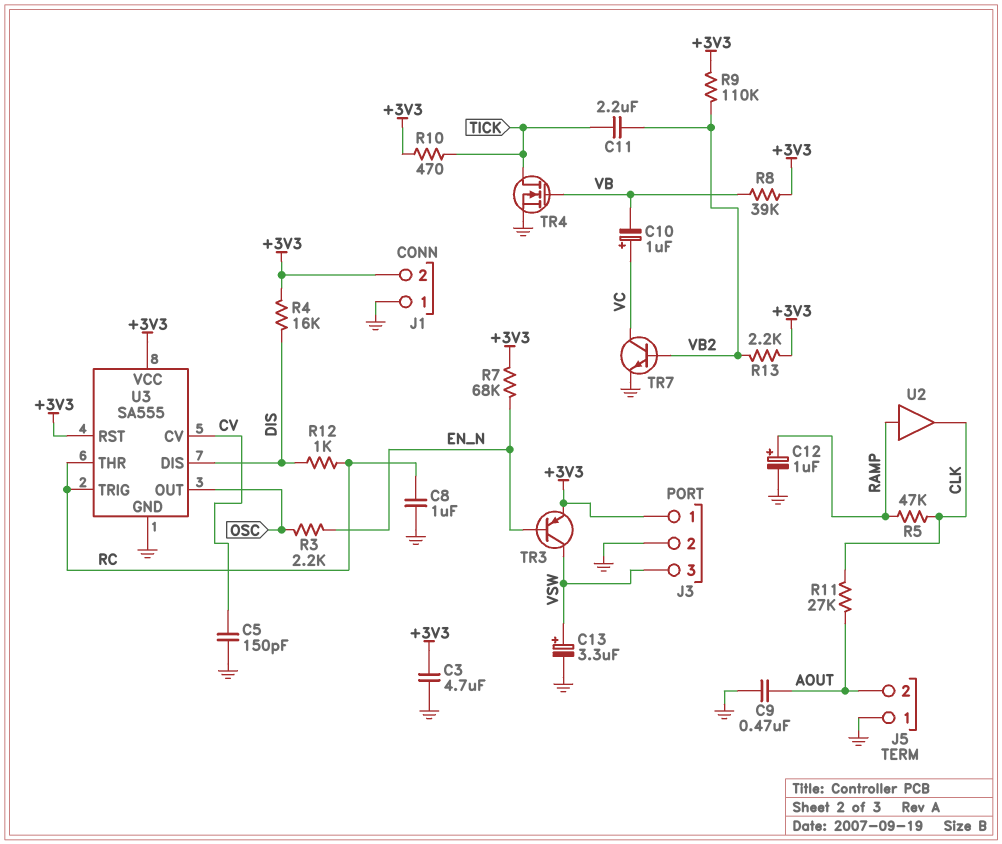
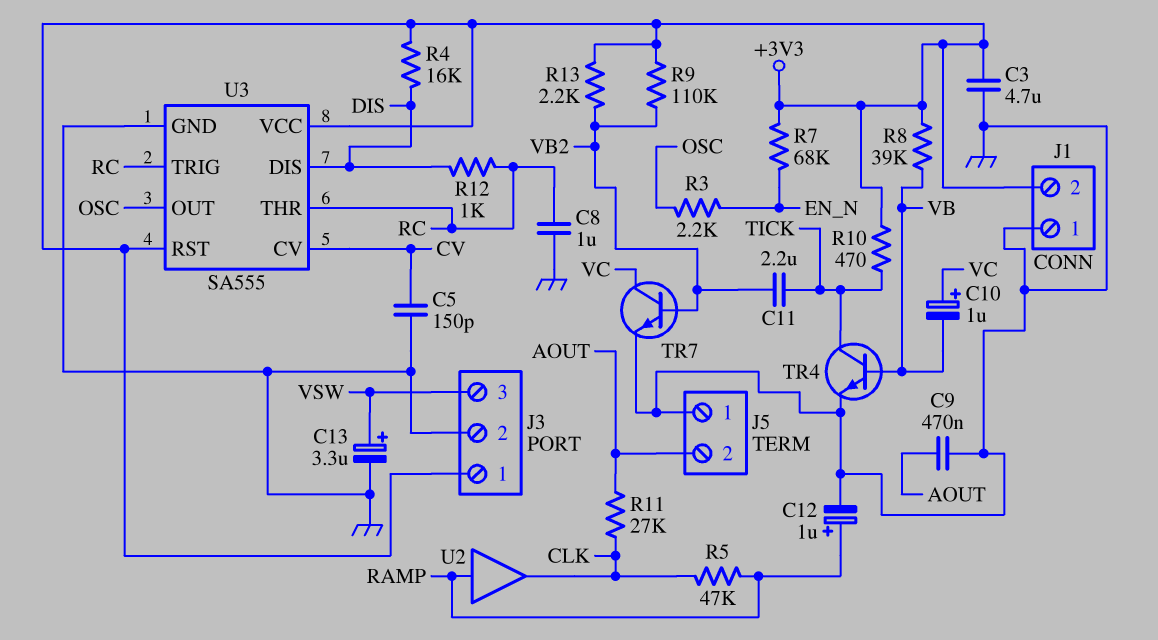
TR3: PNP (B EN_N, C VSW, E +3V3) -> none
TR4: NMOS (G VB, D TICK, S GND) -> NPN (B VB, C TICK, E GND)

